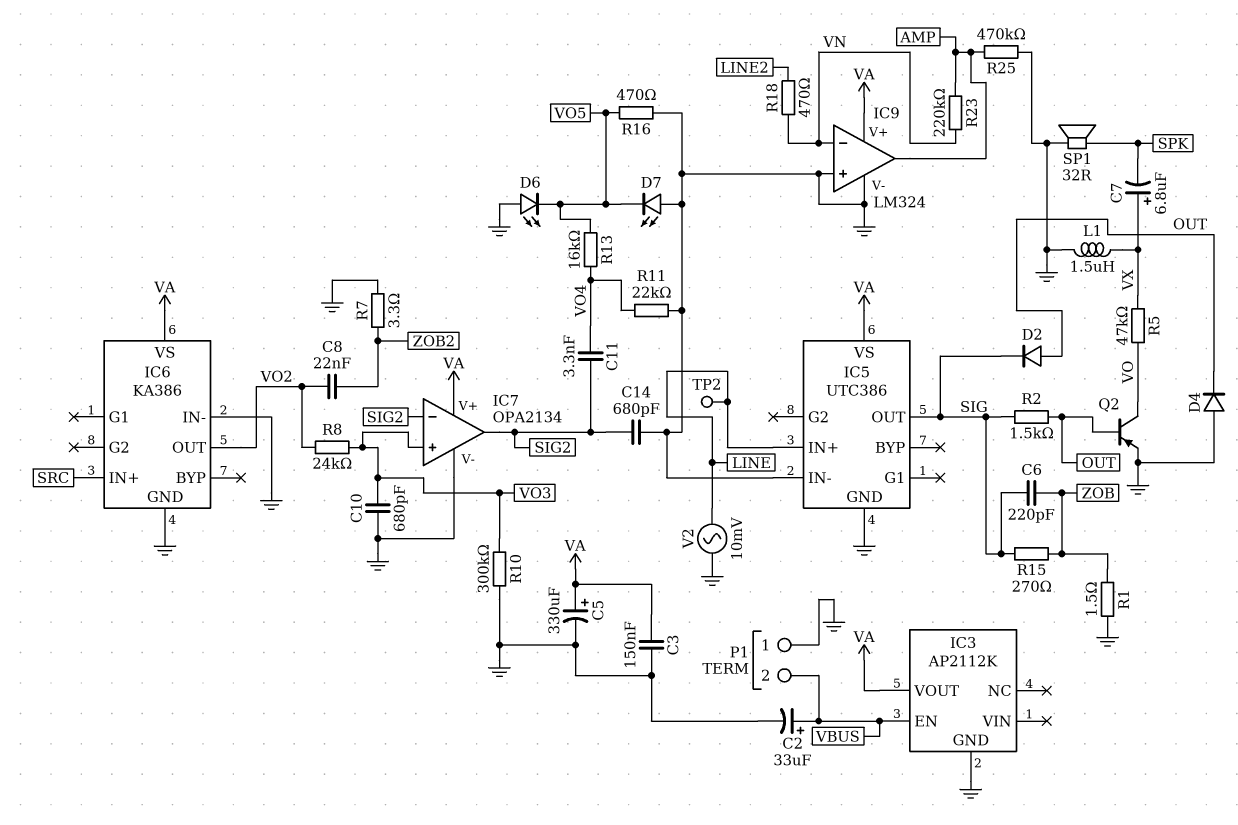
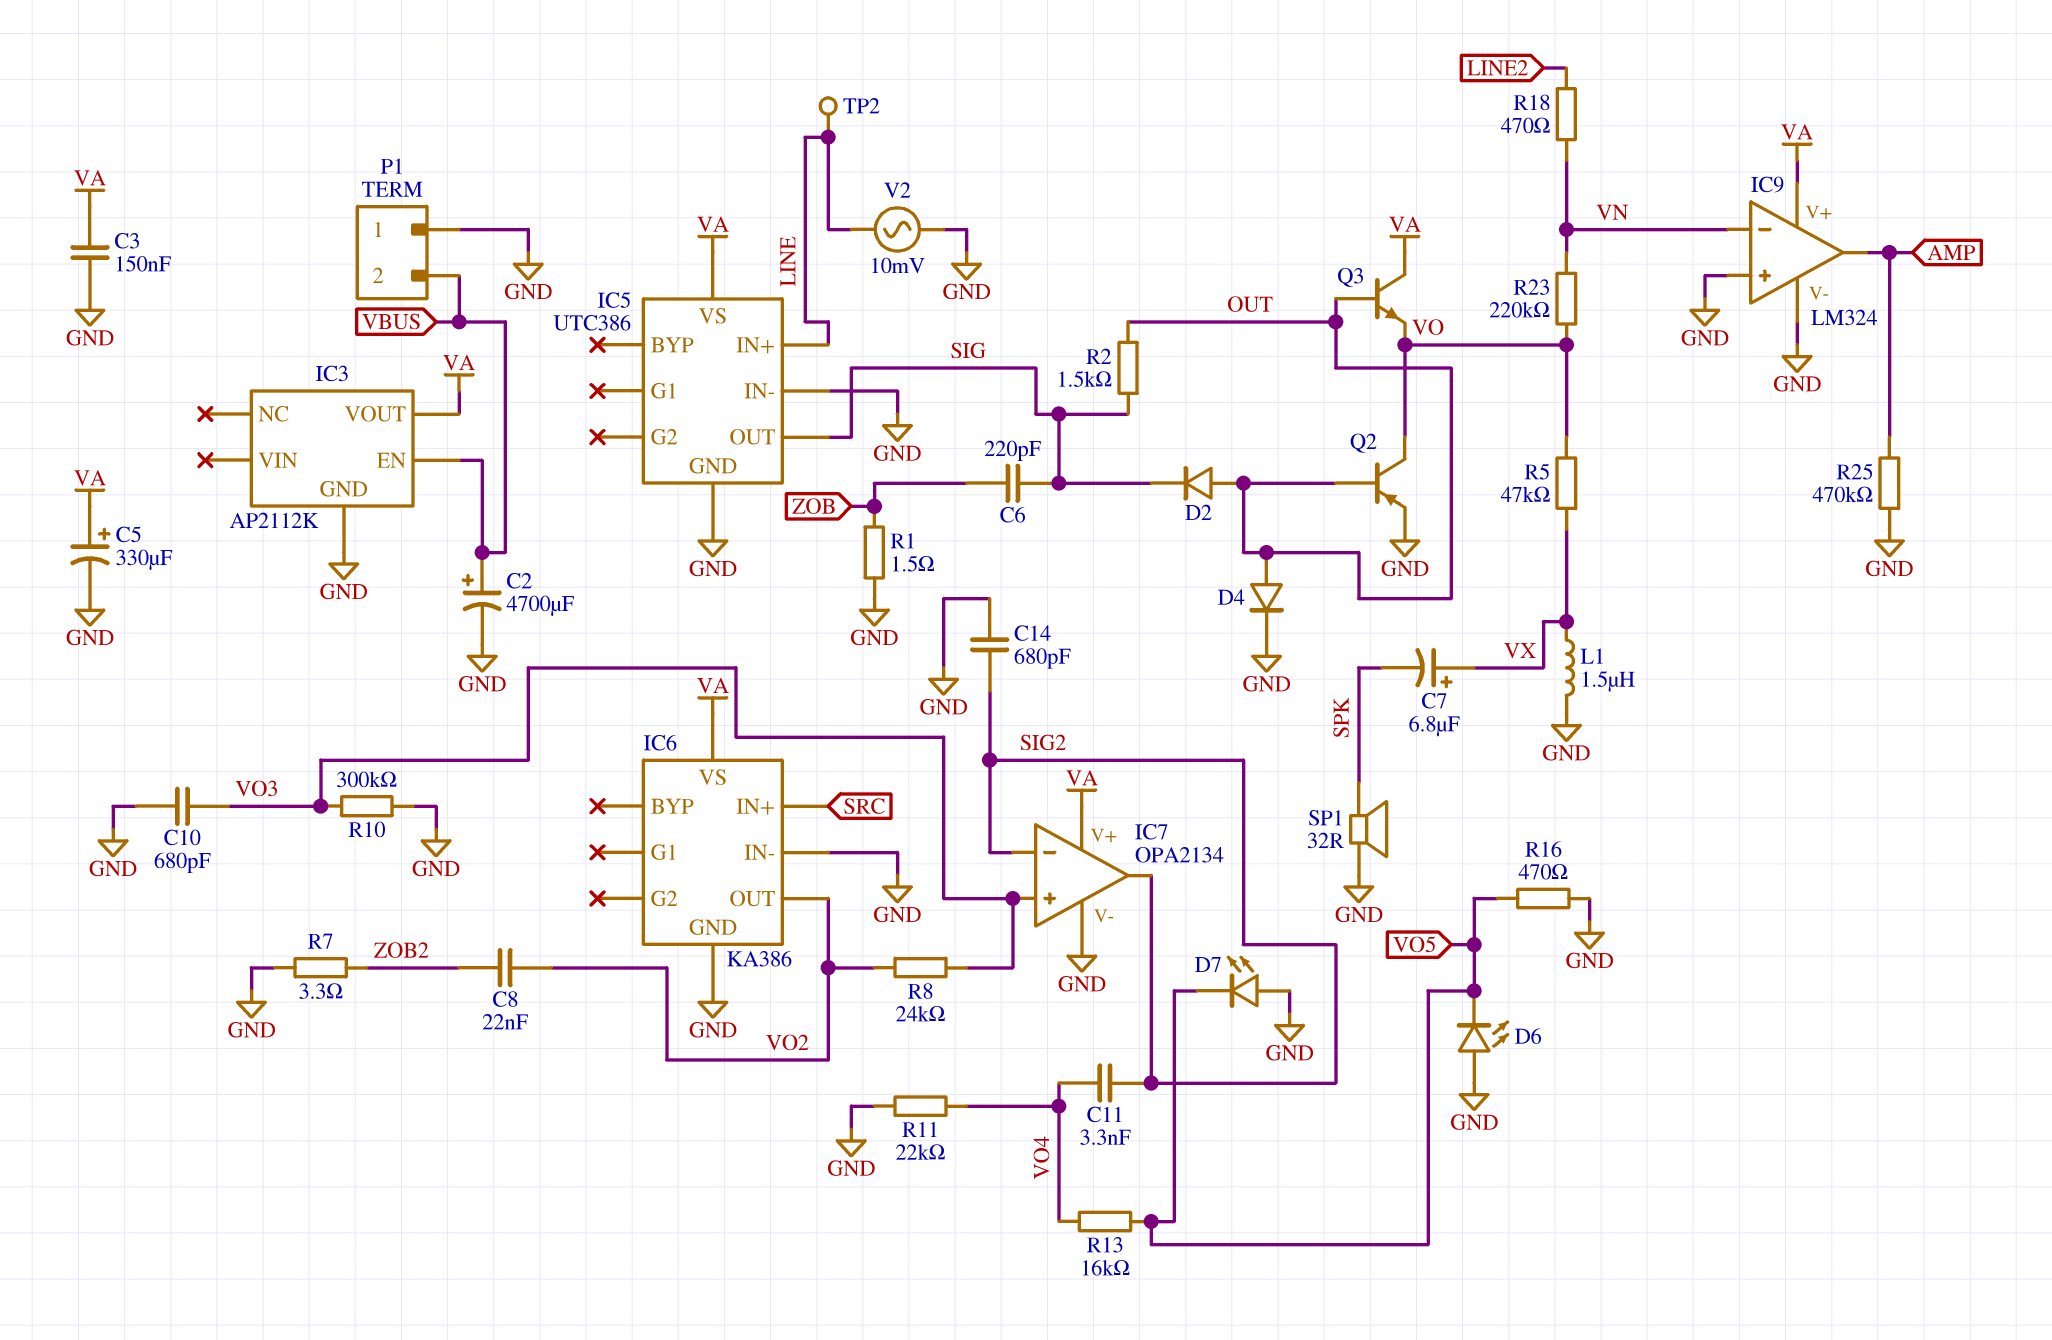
C2: 33uF (plus VBUS, minus GND) -> 4700uF (plus VBUS, minus GND)
D4: diode (A GND, K OUT) -> diode (A OUT, K GND)
Q3: none -> NPN (B OUT, C VA, E VO)
R15: 270 (SIG, ZOB) -> none
R23: 220k (AMP, VN) -> 220k (VN, VO)

